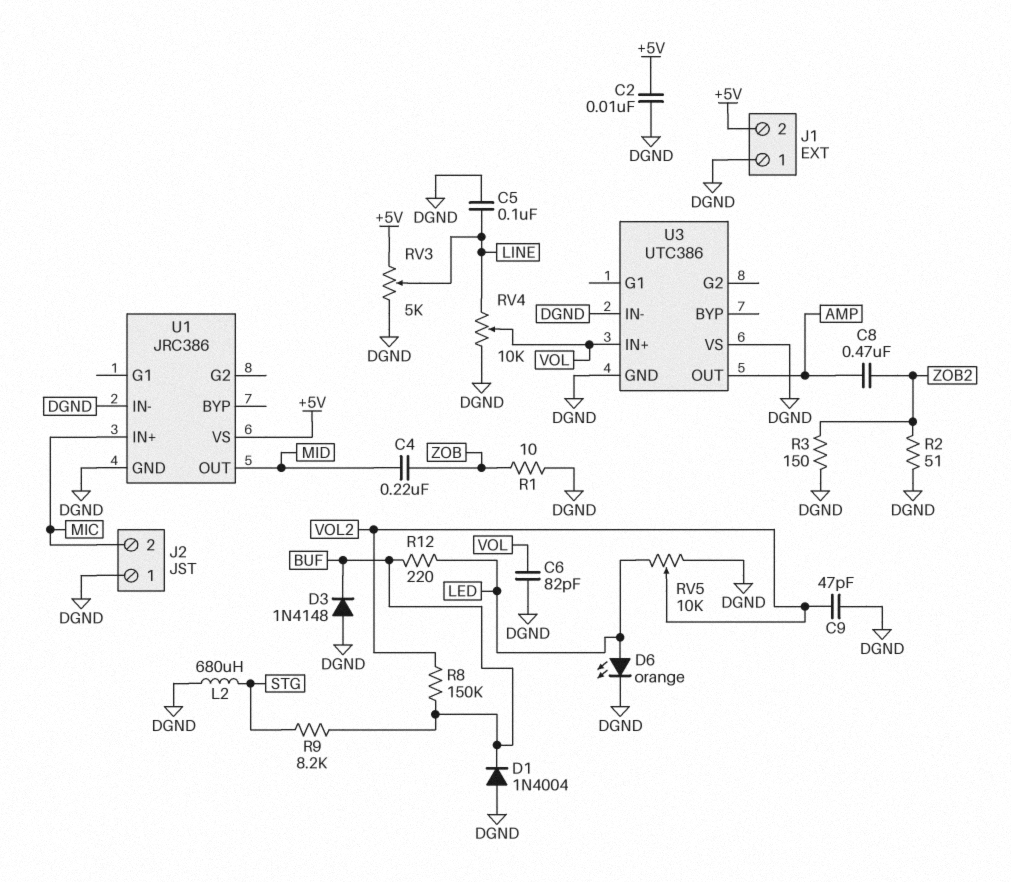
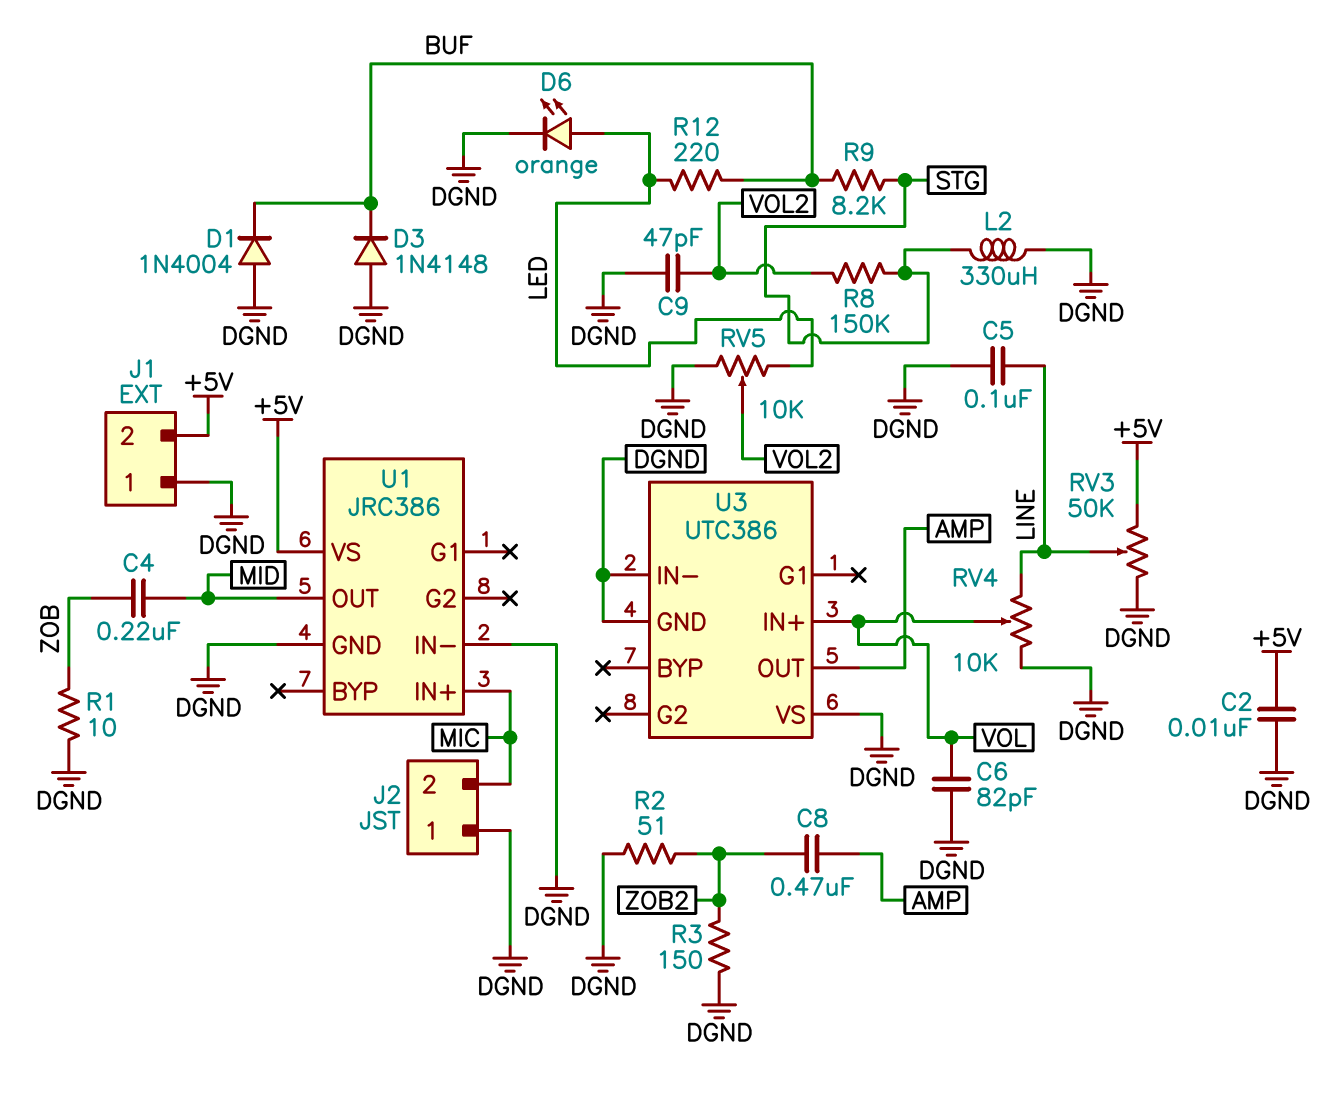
L2: 680uH (DGND, STG) -> 330uH (DGND, STG)
R8: 150k (BUF, VOL2) -> 150k (STG, VOL2)
RV3: 5k (+5V, DGND, wiper LINE) -> 50k (+5V, DGND, wiper LINE)

